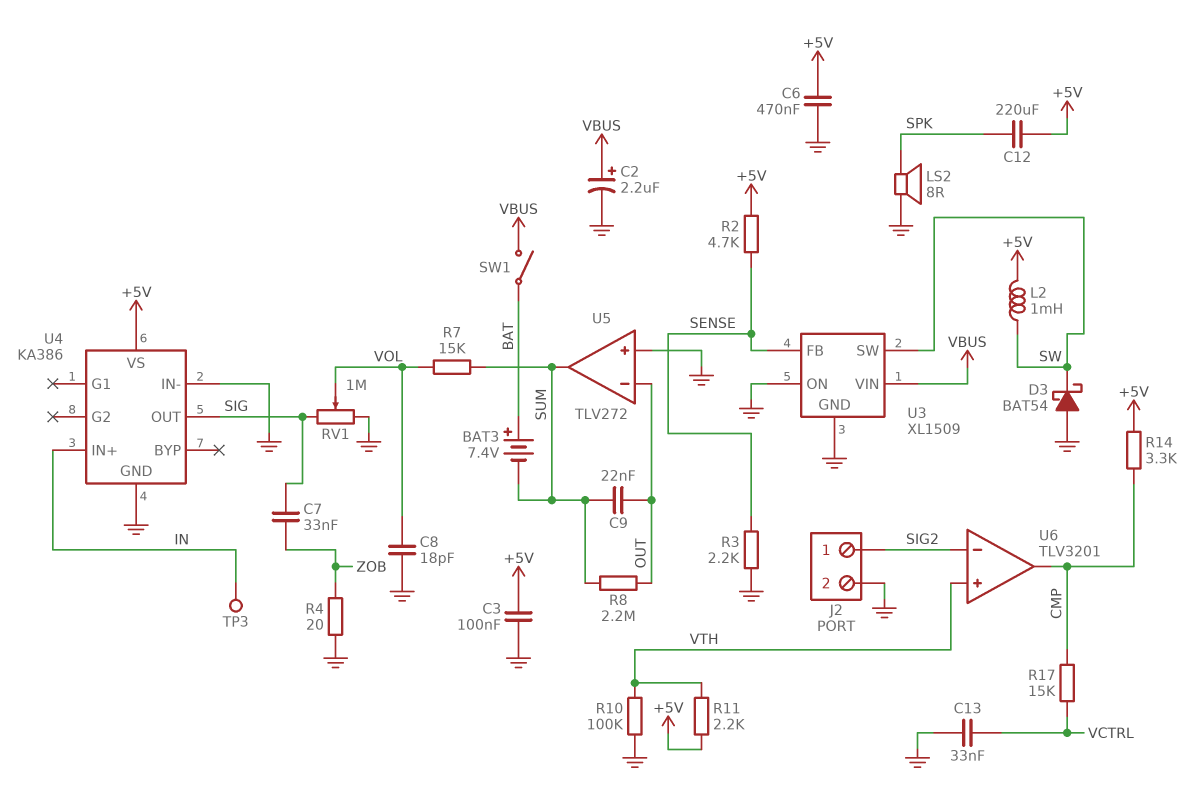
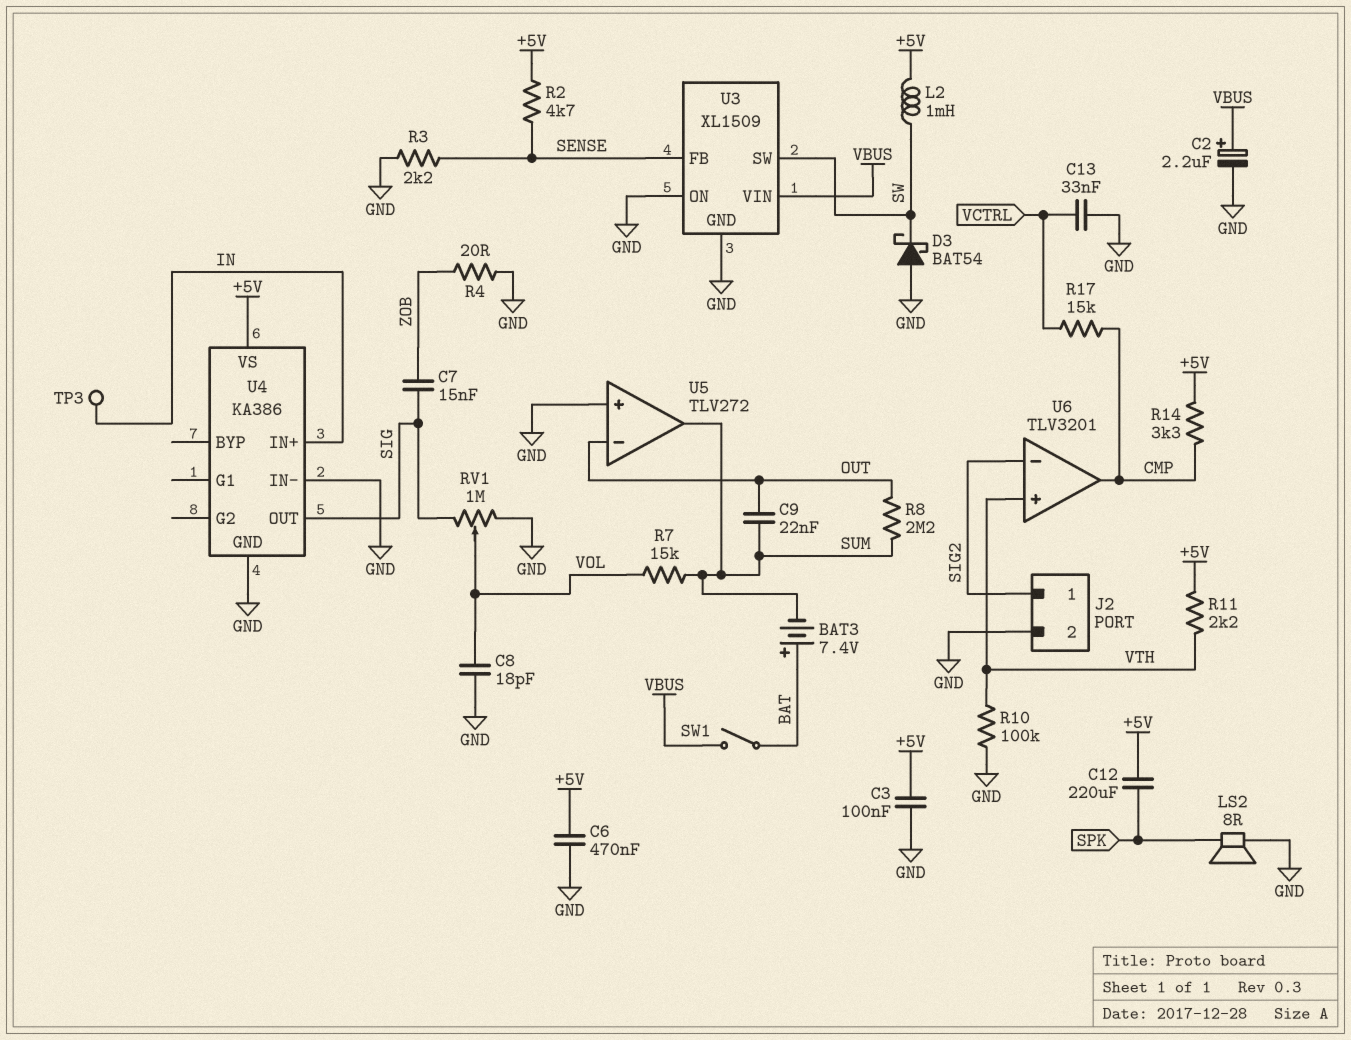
C7: 33nF (SIG, ZOB) -> 15nF (SIG, ZOB)

